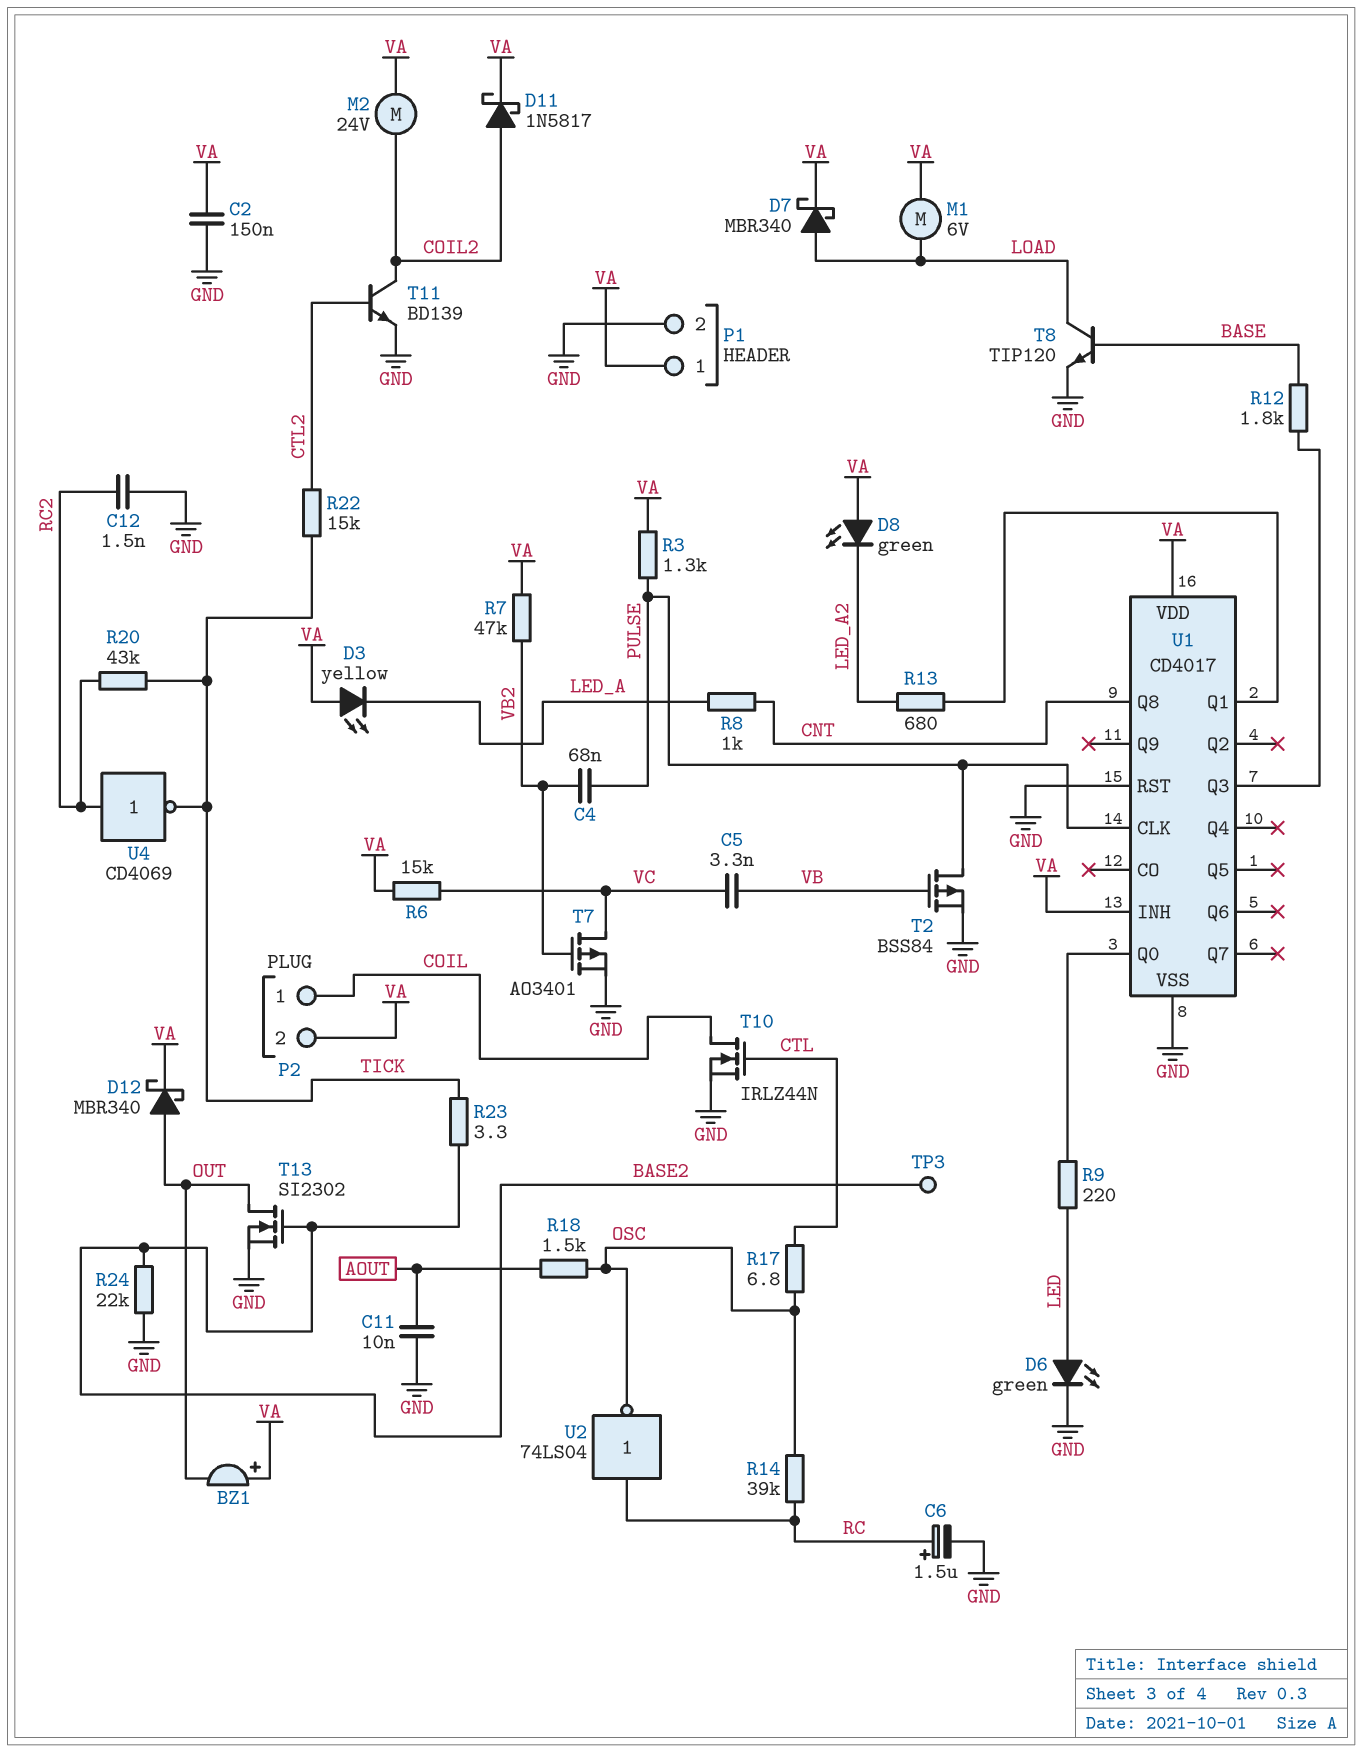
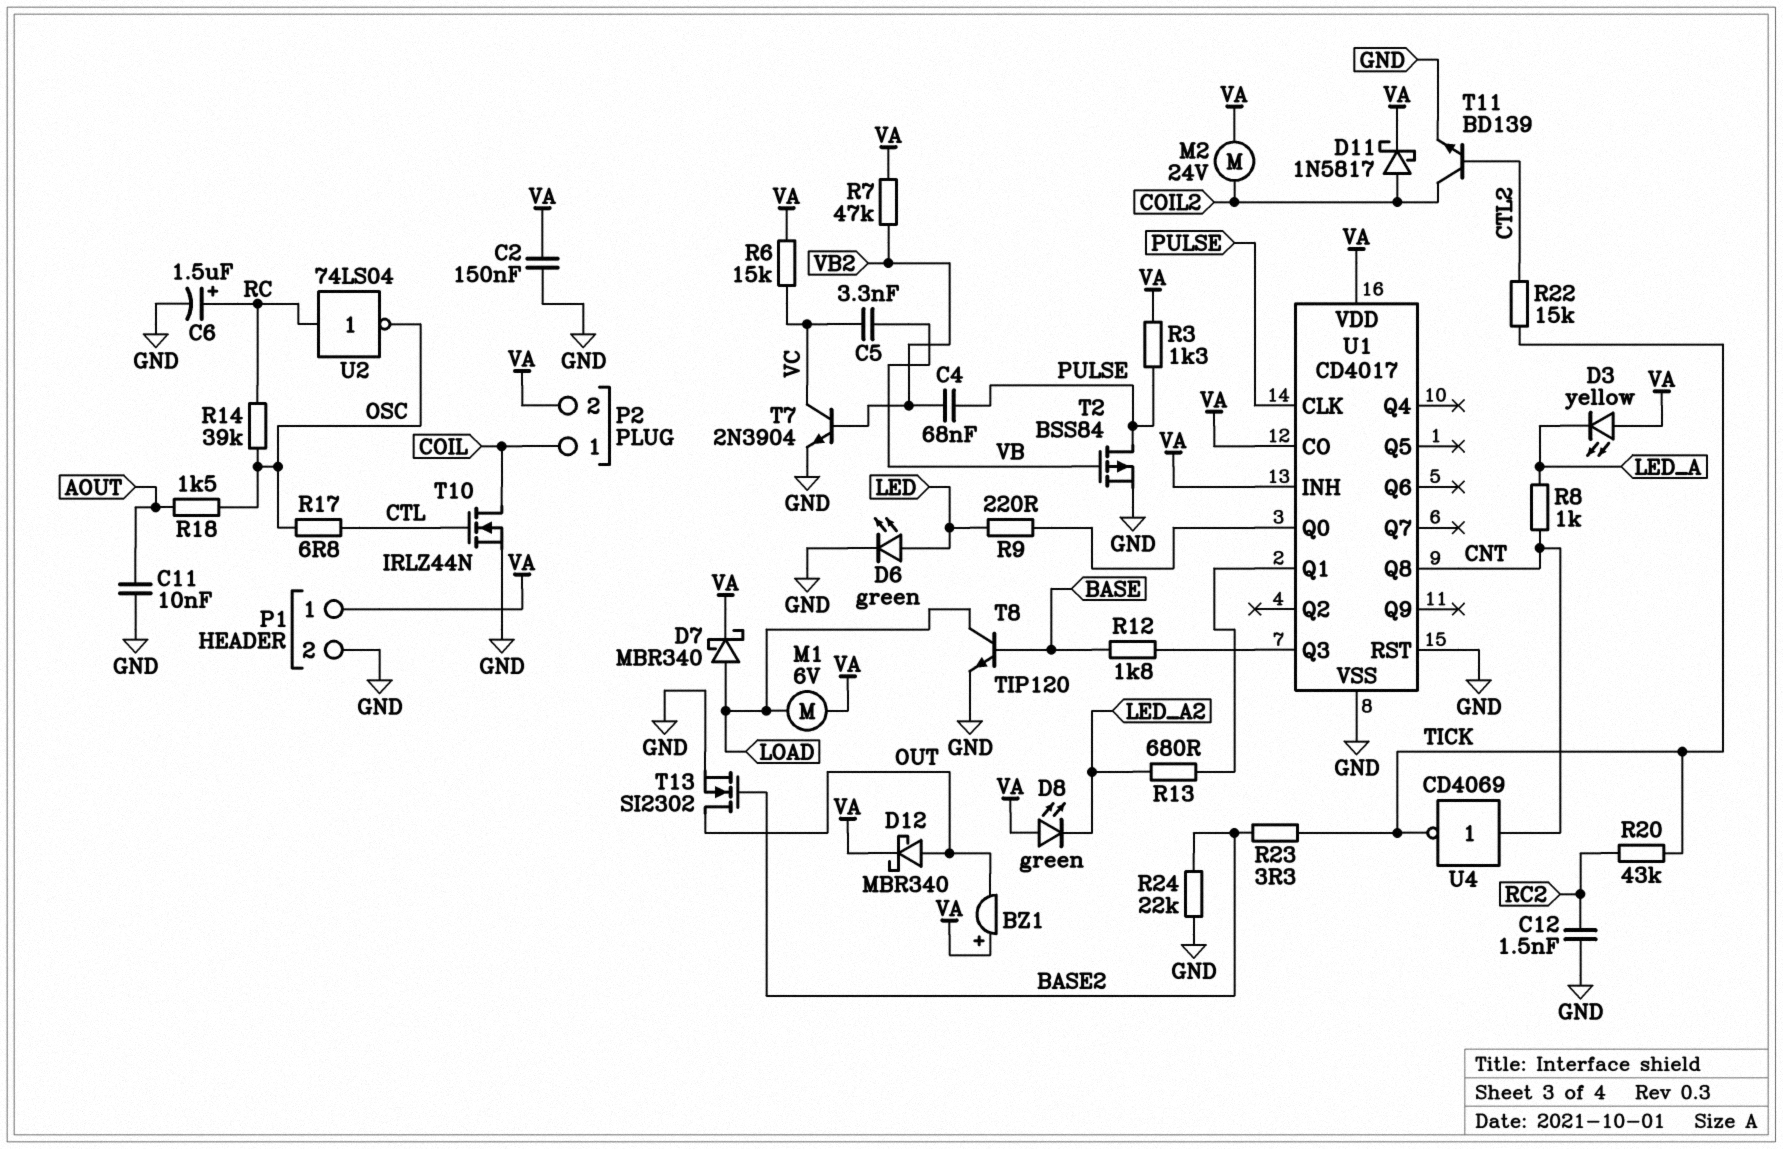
T7: PMOS AO3401 (G VB2, D VC, S GND) -> NPN 2N3904 (B VB2, C VC, E GND)
TP3: test point (BASE2) -> none
U1 pin CO: none -> VA
U4: NOT CD4069 (in RC2, out TICK) -> NOT CD4069 (in CNT, out TICK)

